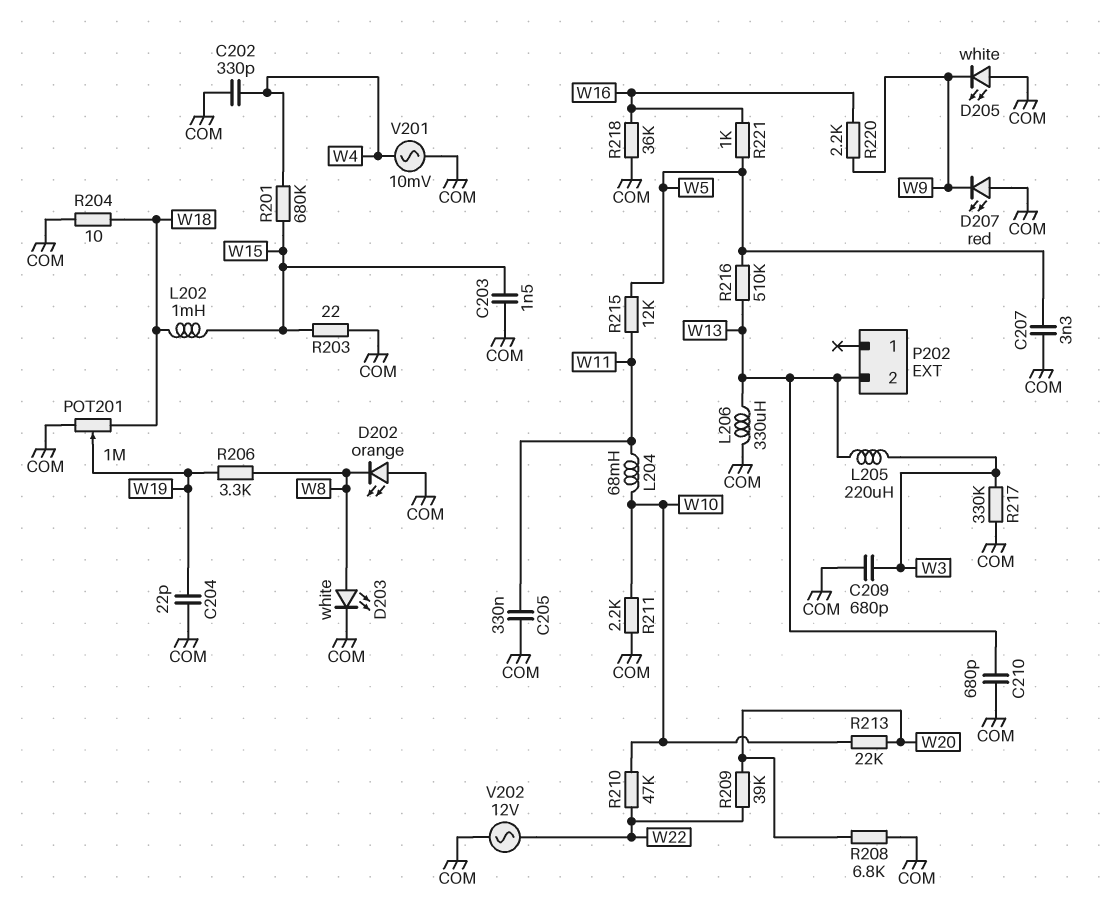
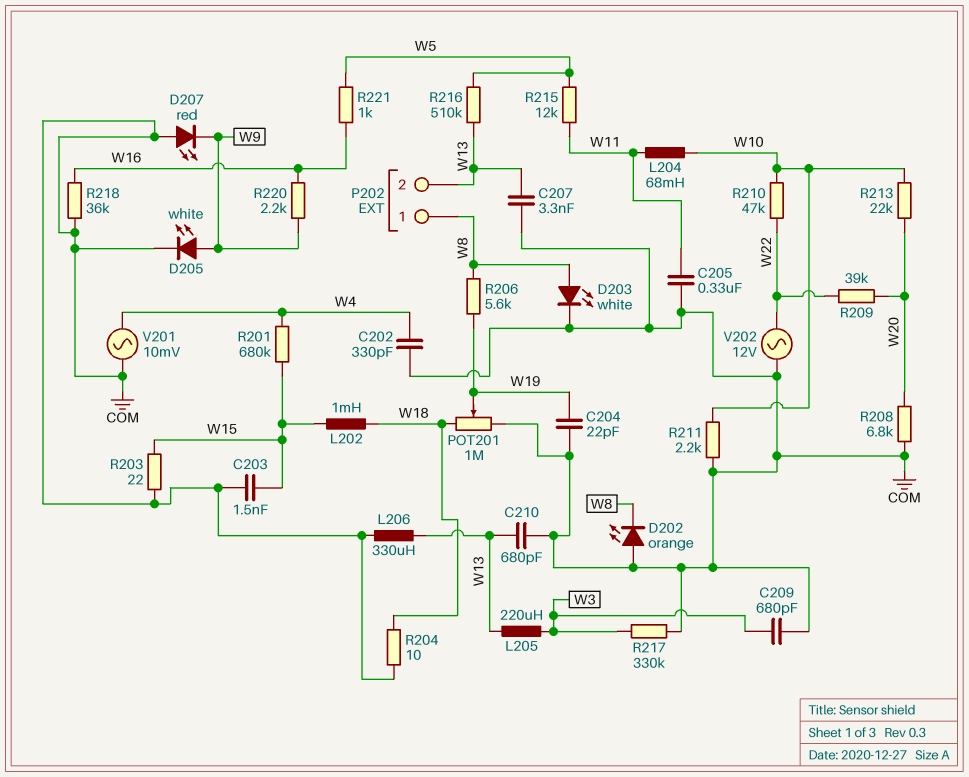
C207: 3.3nF (COM, W5) -> 3.3nF (COM, W13)
D205: LED white (A COM, K W9) -> LED white (A W9, K COM)
P202 pin 1: none -> W8
R206: 3.3k (W8, W19) -> 5.6k (W8, W19)

